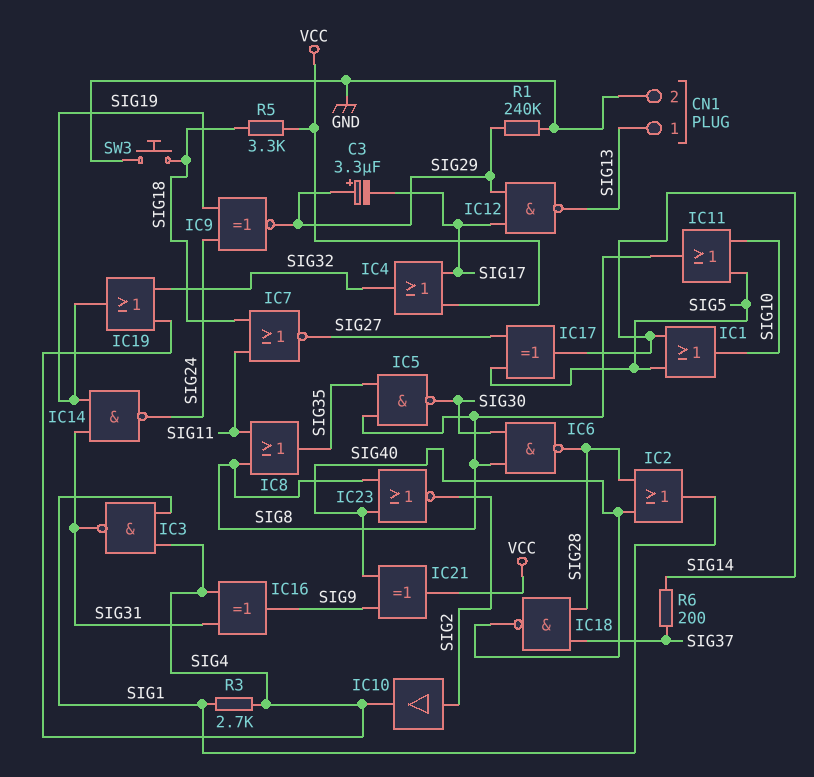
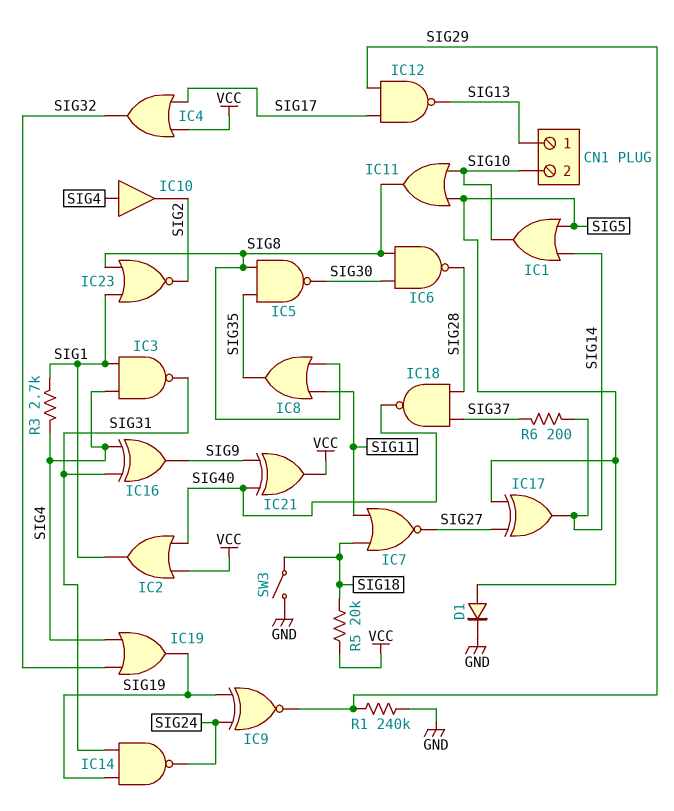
C3: 3.3uF (plus SIG29, minus SIG17) -> none
CN1 pin 2: GND -> SIG10
D1: none -> diode (A SIG5, K GND)
IC2: OR (in SIG28, in SIG40, out SIG1) -> OR (in SIG40, in VCC, out SIG1)
IC10: buffer (in SIG2, out SIG4) -> buffer (in SIG4, out SIG2)
IC23: NOR (in SIG8, in SIG40, out SIG2) -> NOR (in SIG1, in SIG8, out SIG2)
R5: 3.3k (SIG18, VCC) -> 20k (SIG18, VCC)
SW3: button (GND, SIG18) -> switch (GND, SIG18)

